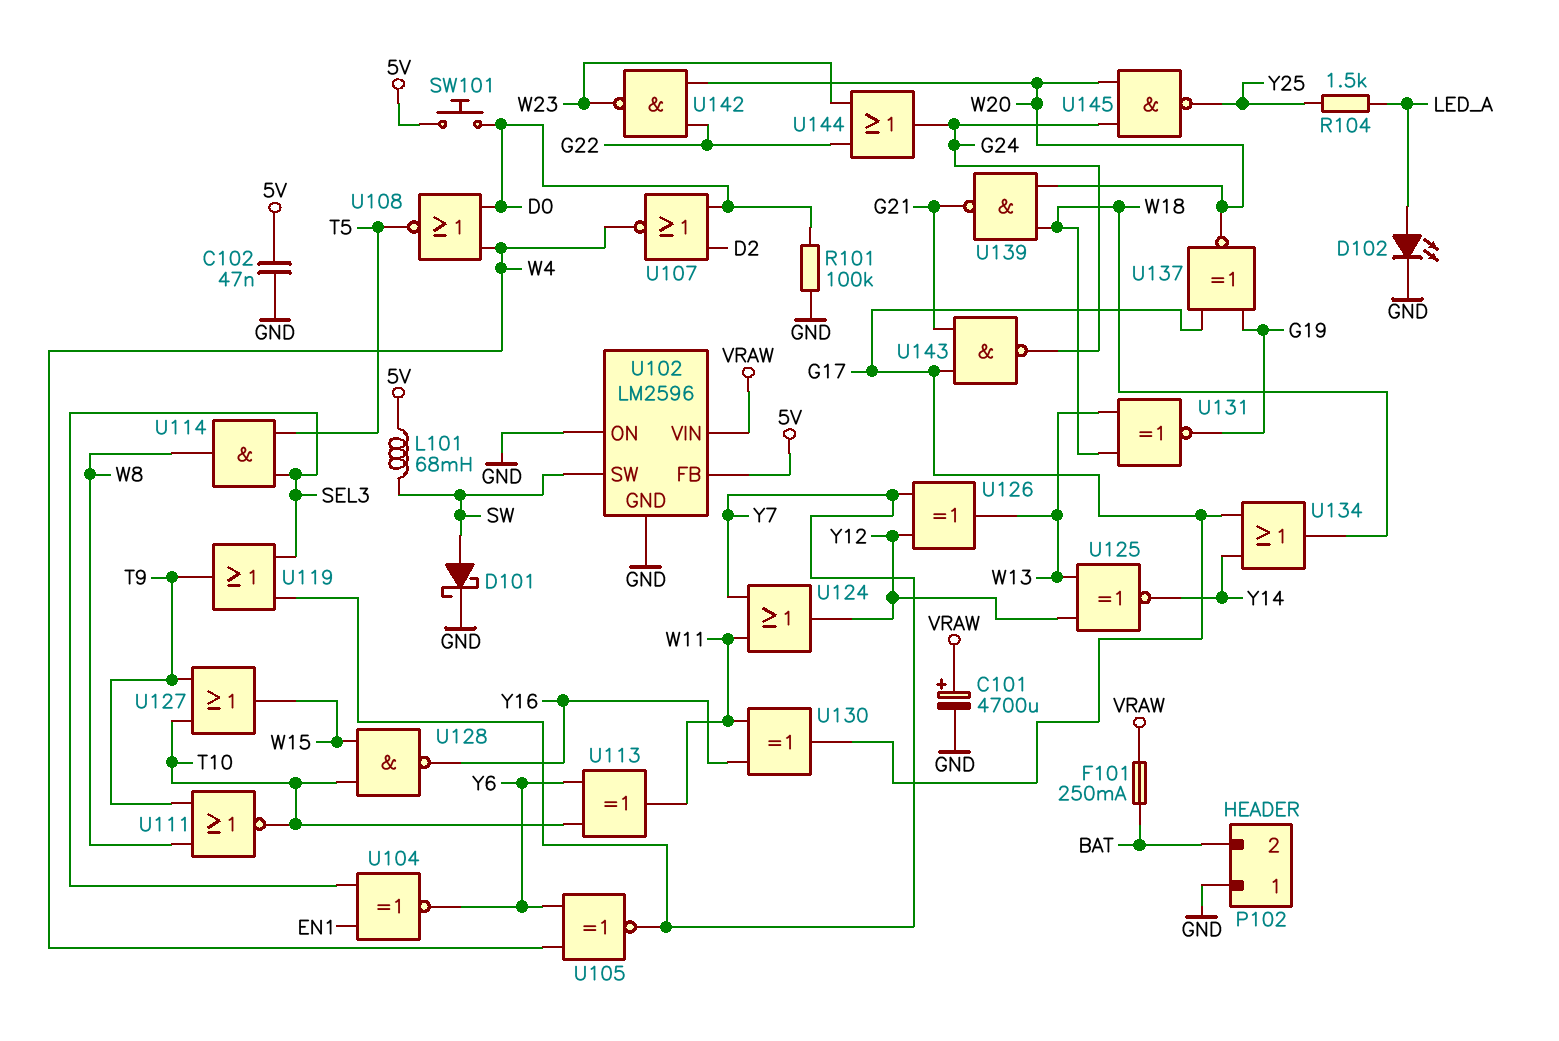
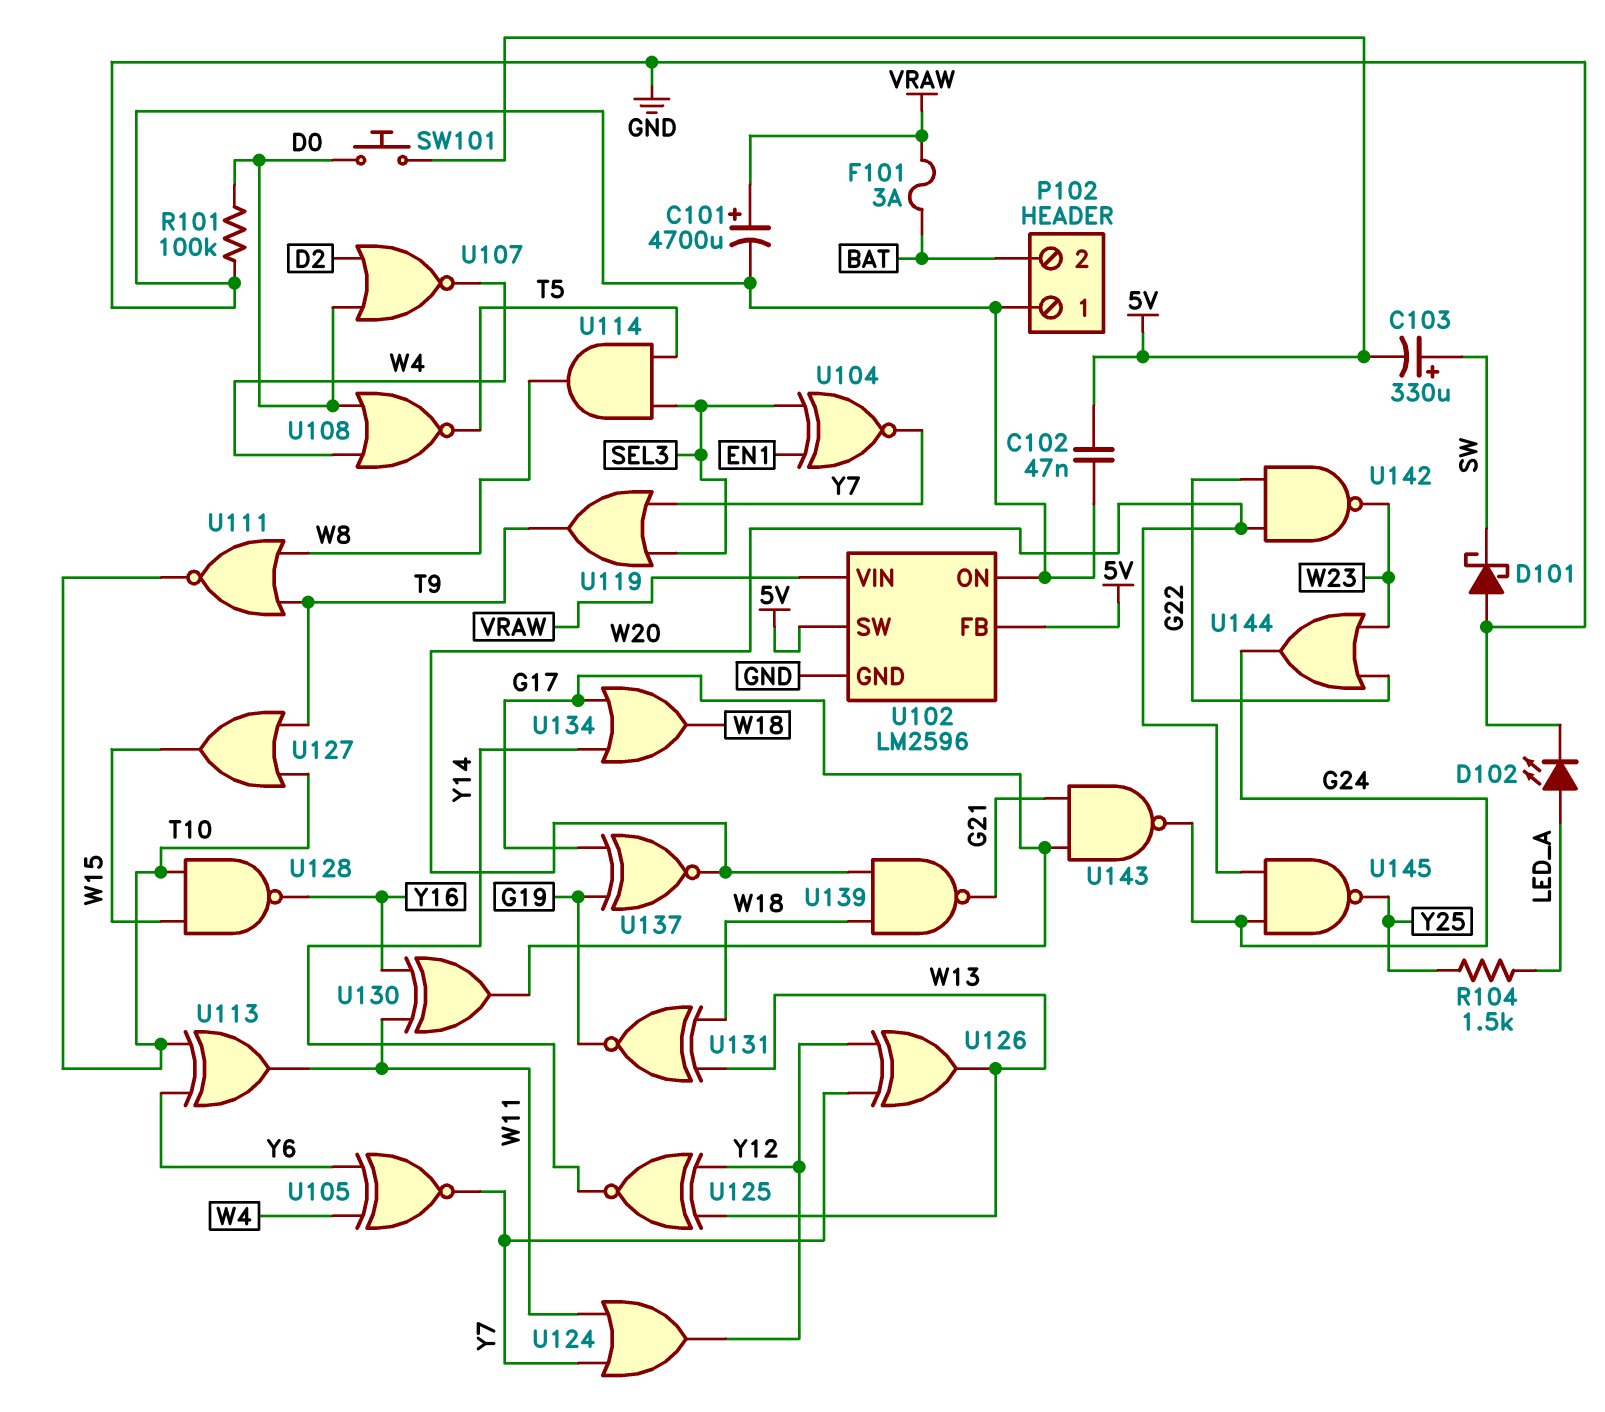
C103: none -> 330uF (plus SW, minus 5V)
D101: schottky (A SW, K GND) -> schottky (A GND, K SW)
F101: 250mA (BAT, VRAW) -> 3A (BAT, VRAW)
L101: 68mH (5V, SW) -> none
U102 pin SW: SW -> 5V
U104: XNOR (in EN1, in SEL3, out Y6) -> XNOR (in EN1, in SEL3, out Y7)

